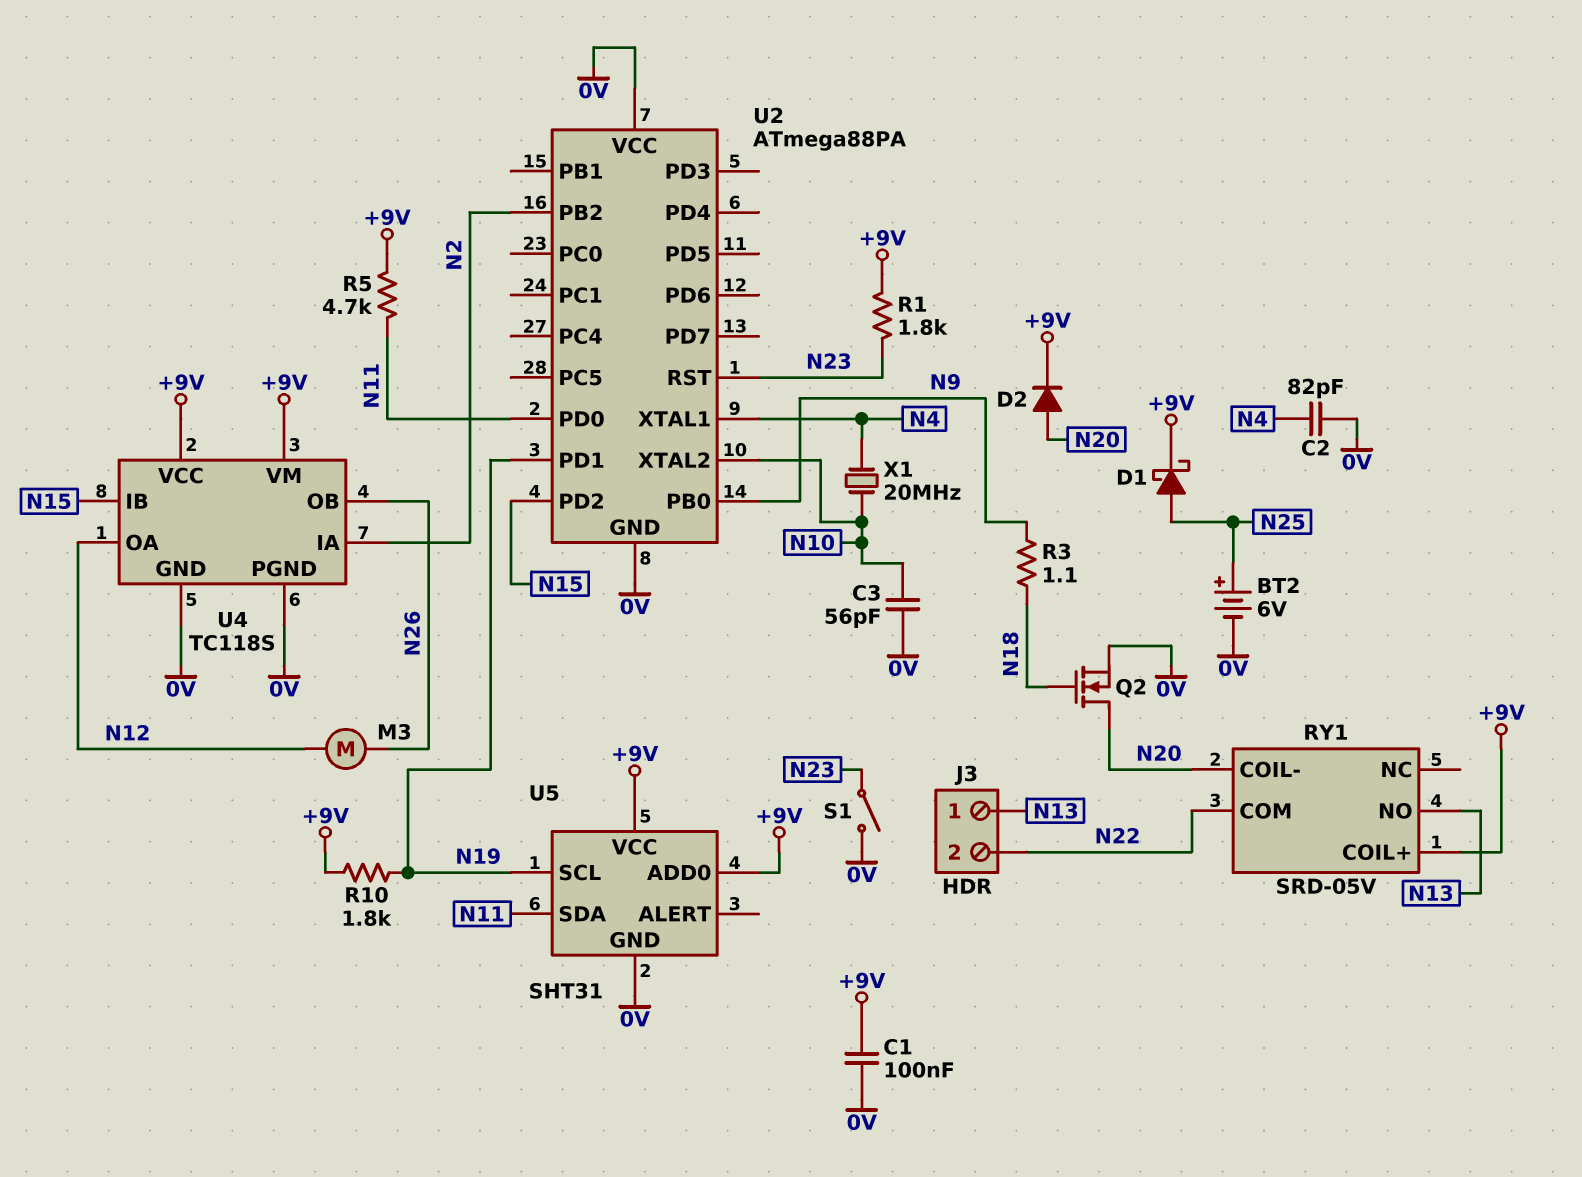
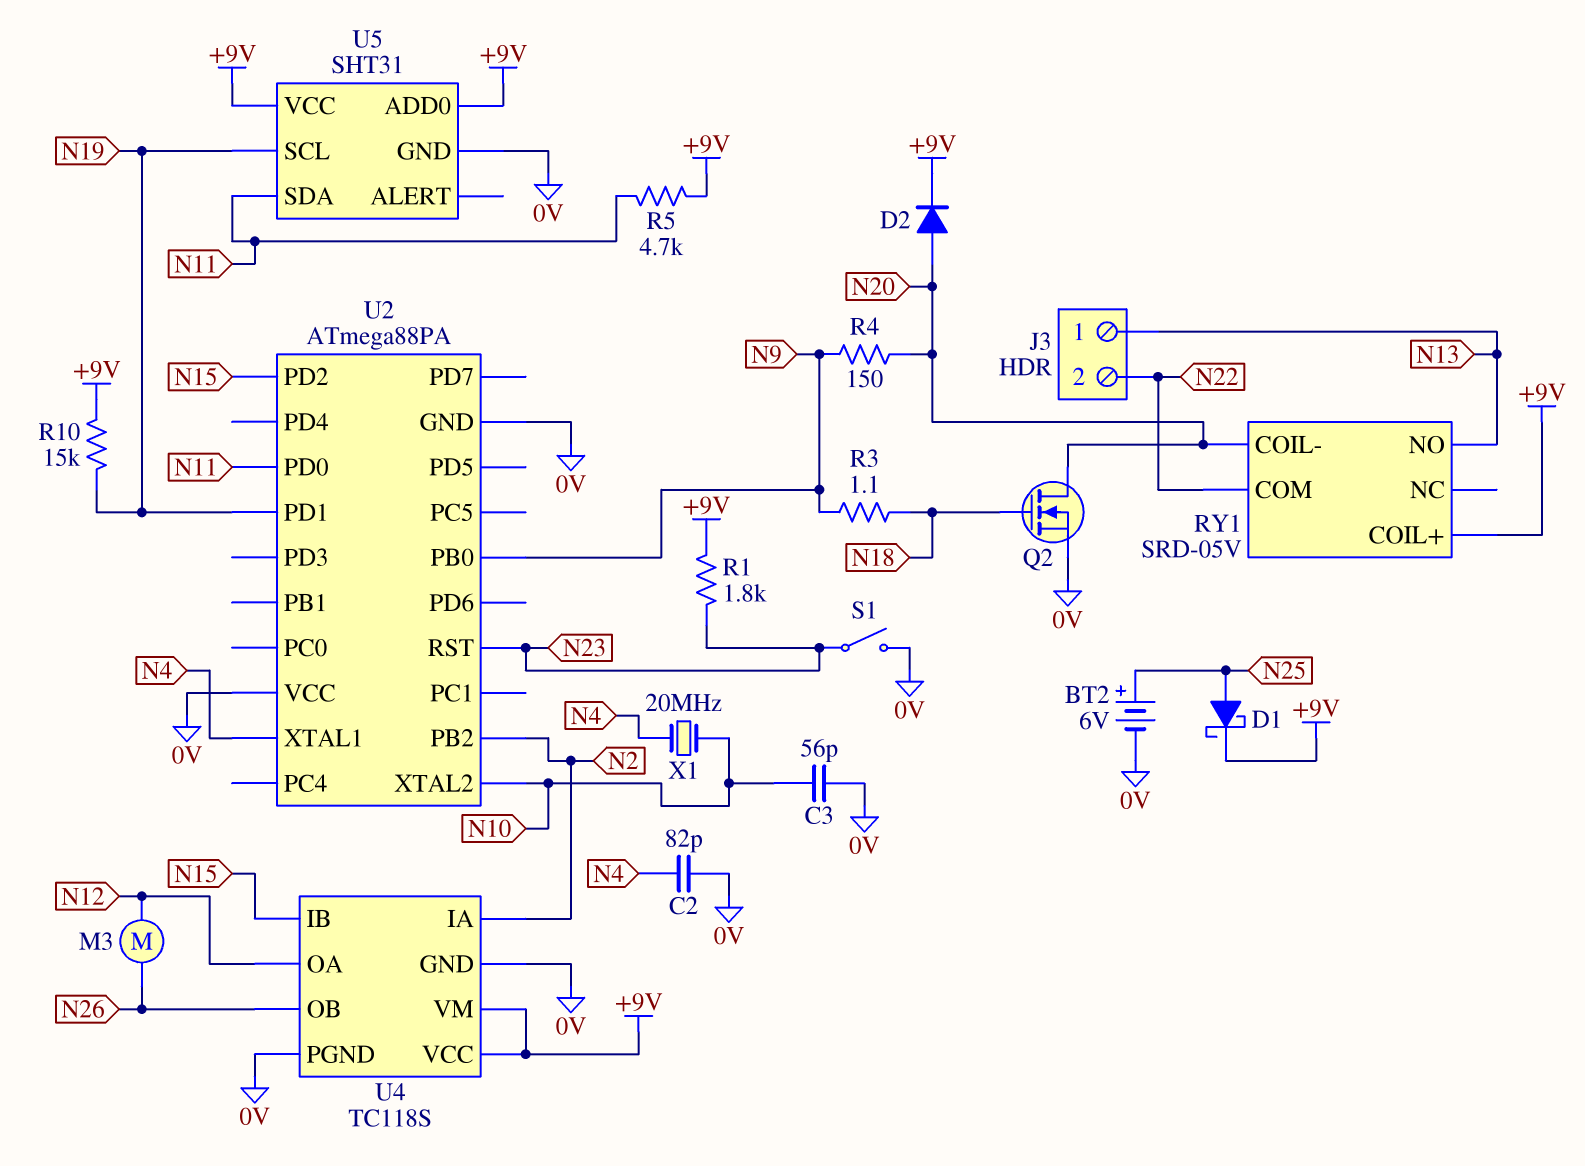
C1: 100nF (+9V, 0V) -> none
R4: none -> 150 (N9, N20)
R10: 1.8k (+9V, N19) -> 15k (+9V, N19)

